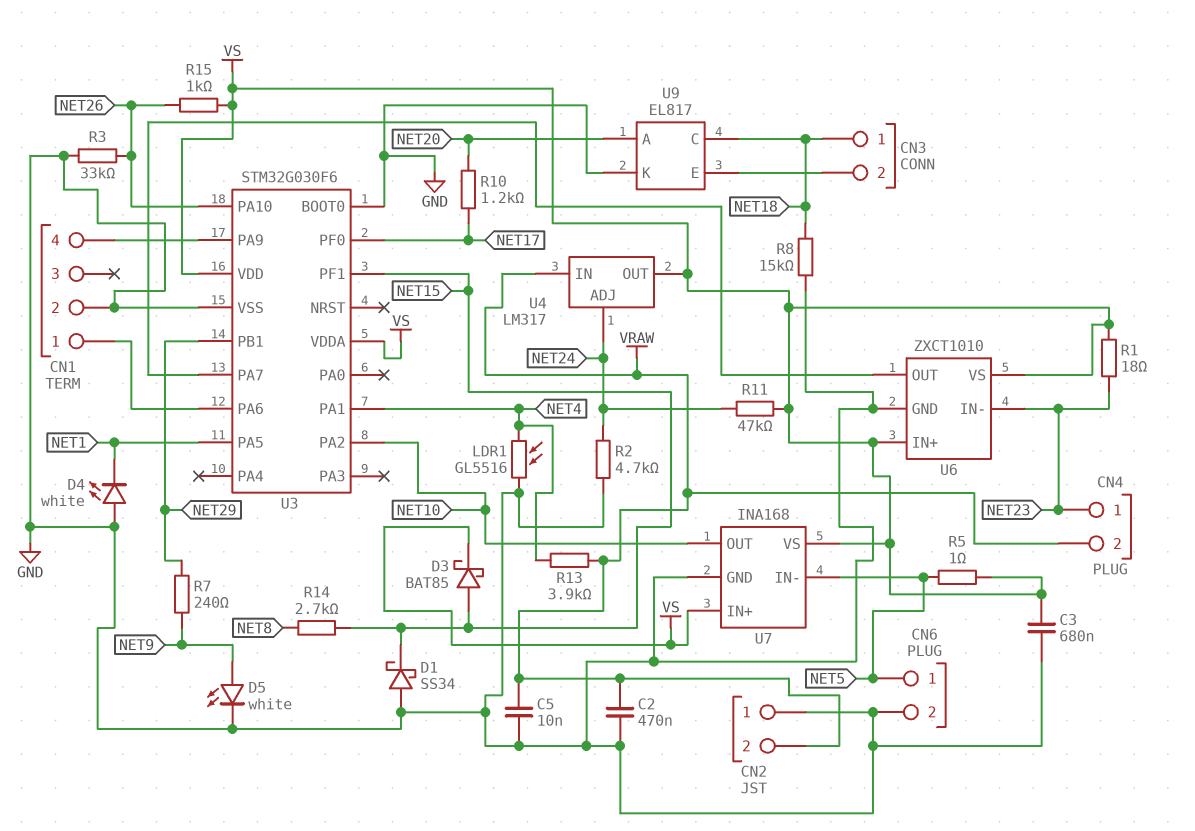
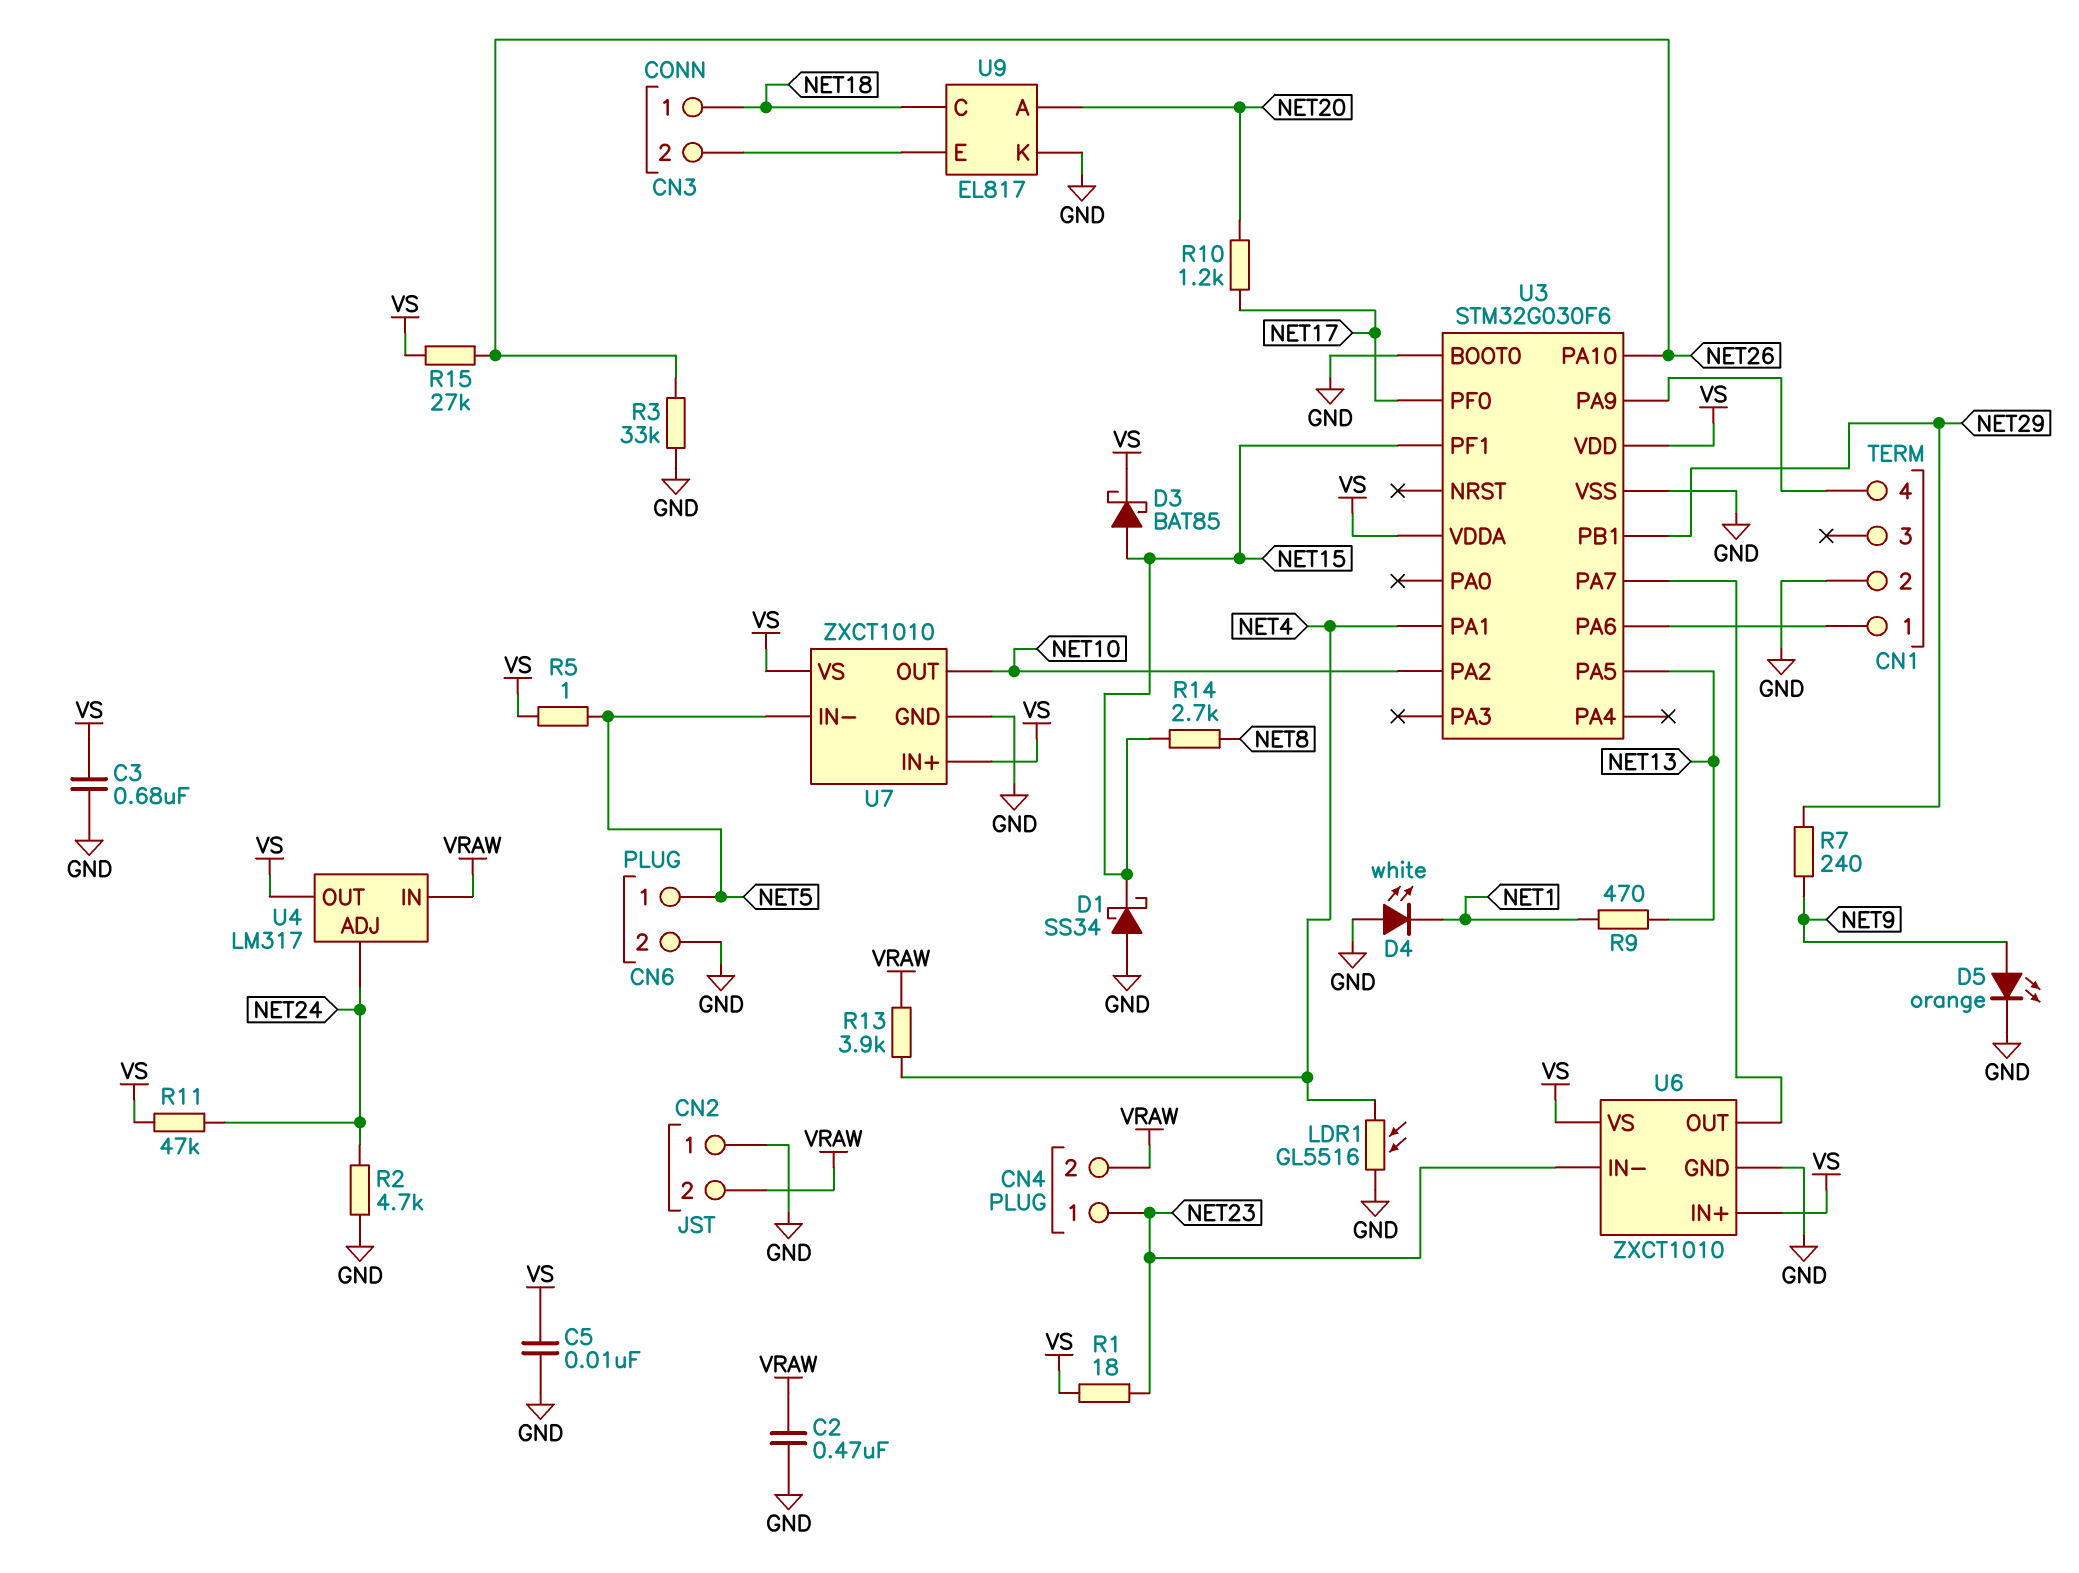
C5: 10nF (GND, VRAW) -> 10nF (GND, VS)
D5: LED white (A NET9, K GND) -> LED orange (A NET9, K GND)
R8: 15k (GND, NET18) -> none
R9: none -> 470 (NET1, NET13)
R15: 1k (NET26, VS) -> 27k (NET26, VS)
U3 pin PA5: NET1 -> NET13
U7: INA168 -> ZXCT1010

